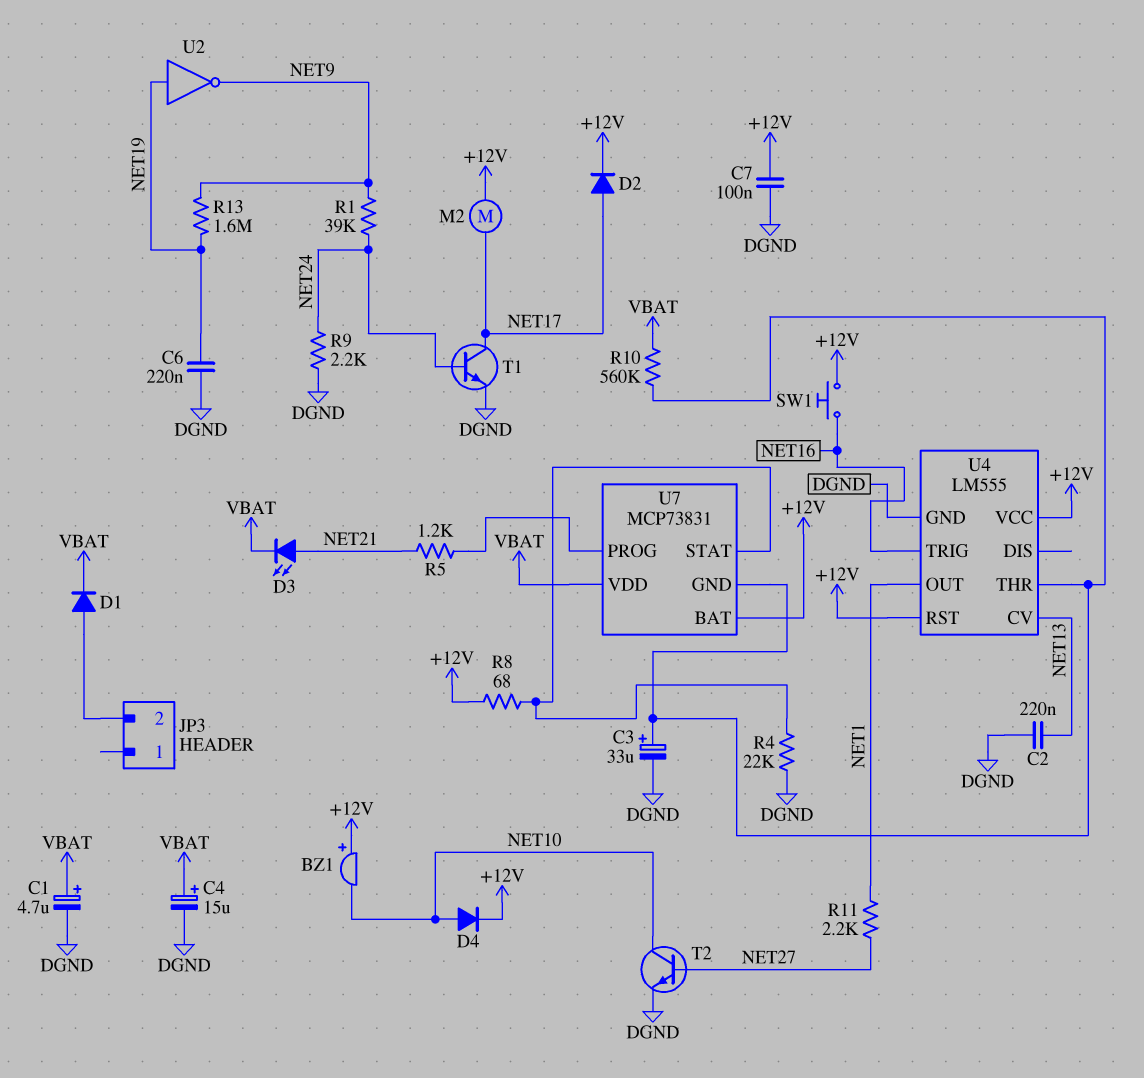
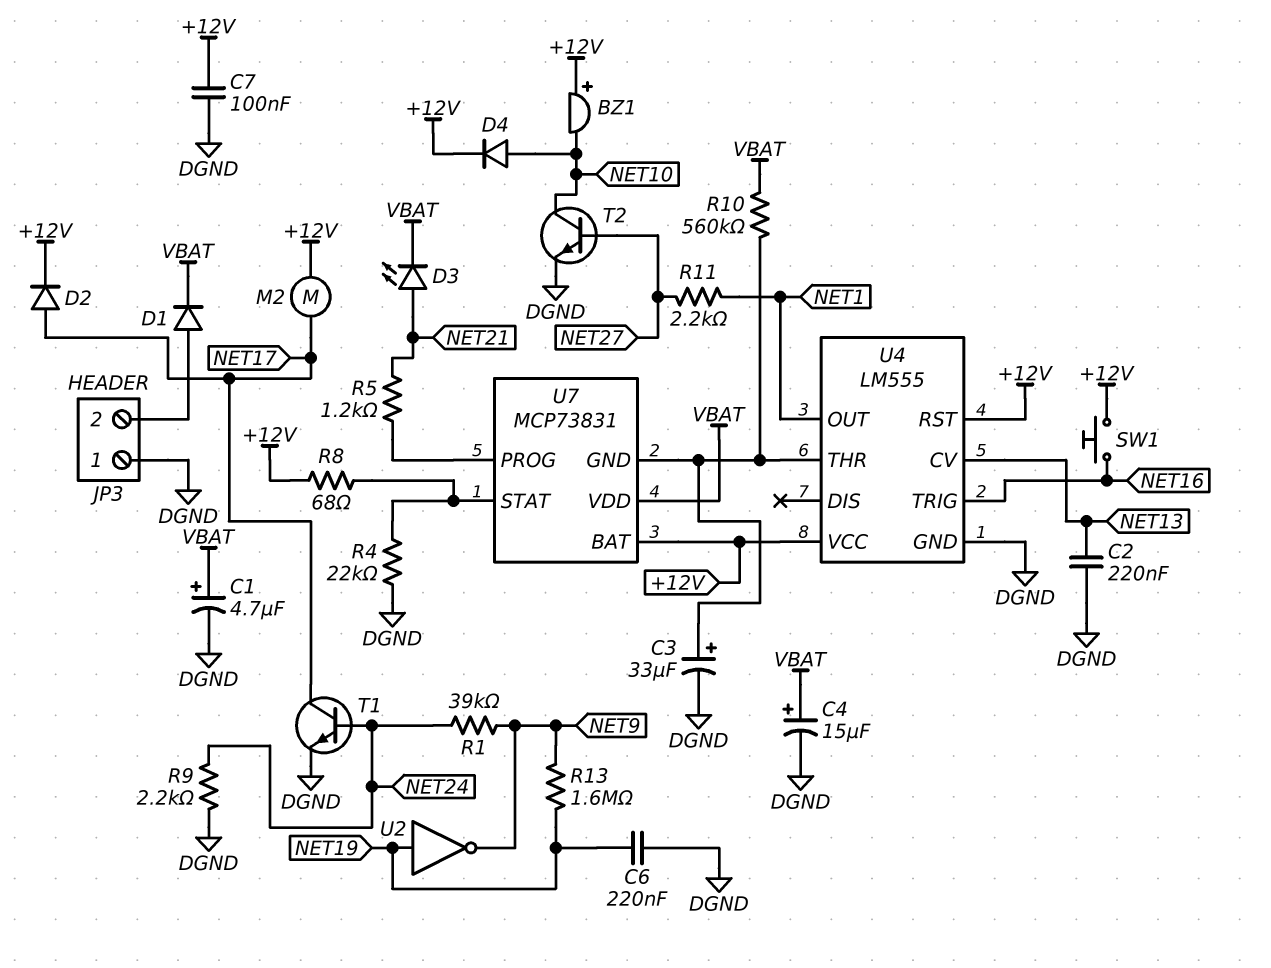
JP3 pin 1: none -> DGND

